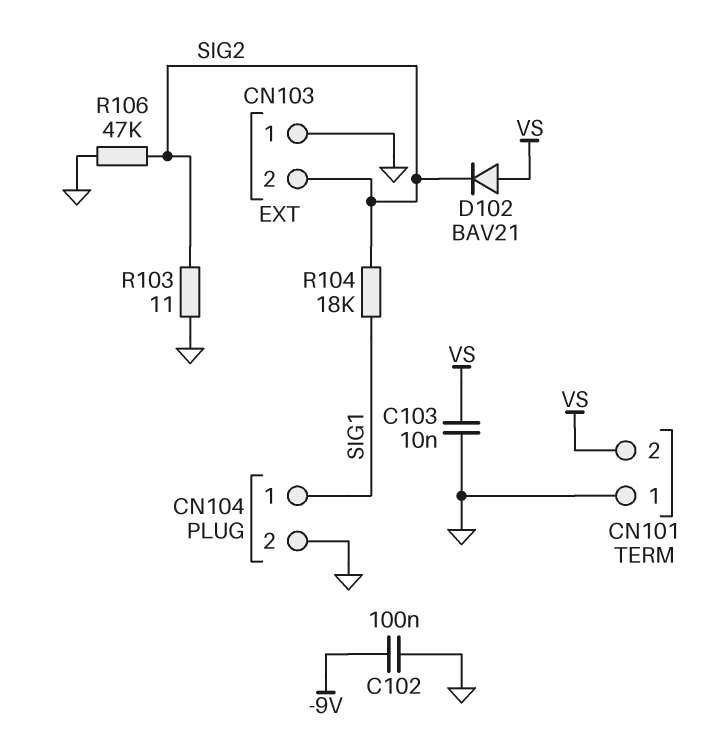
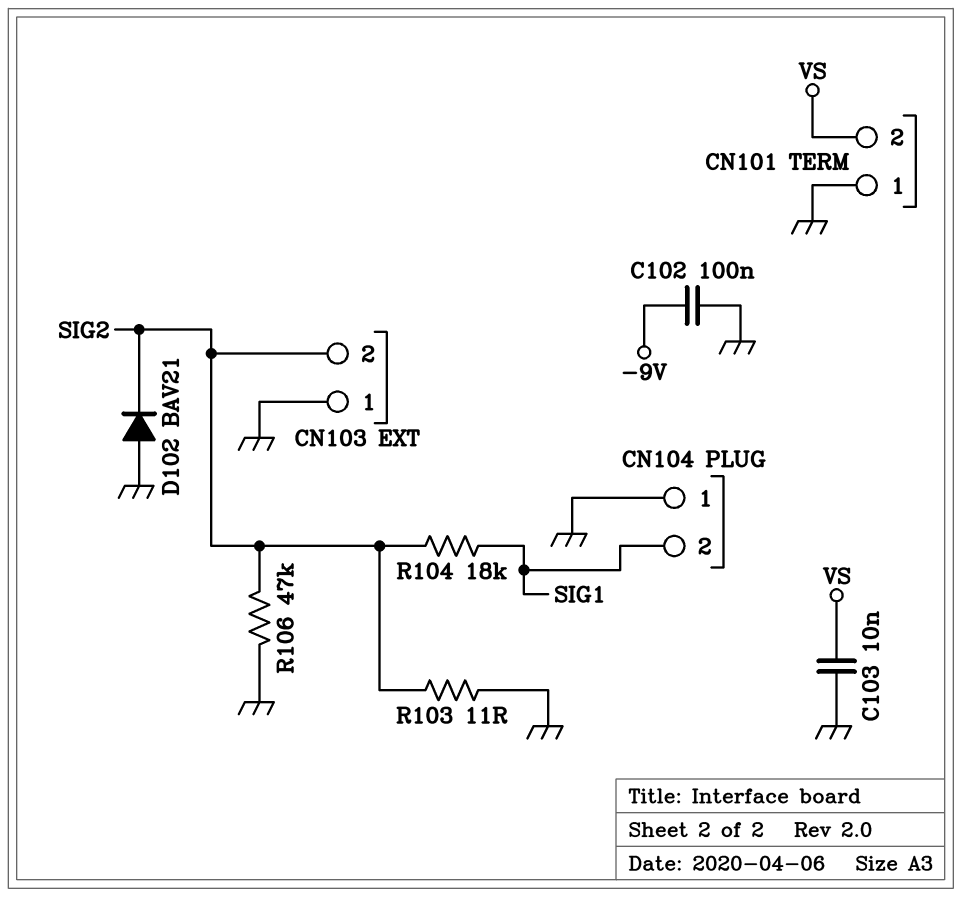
CN104 pin 1: SIG1 -> GND
CN104 pin 2: GND -> SIG1
D102: diode BAV21 (A VS, K SIG2) -> diode BAV21 (A GND, K SIG2)

